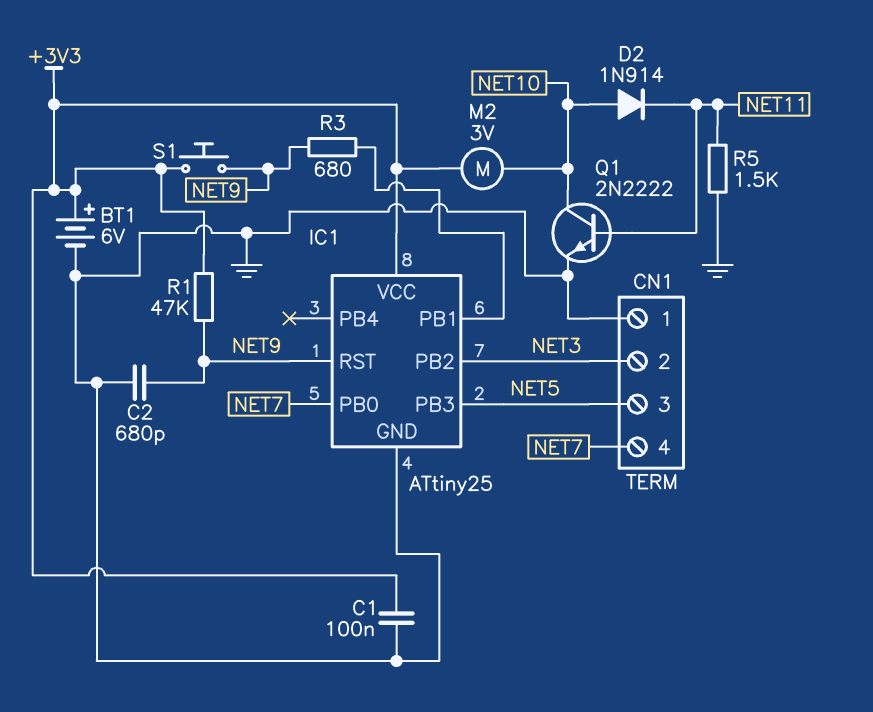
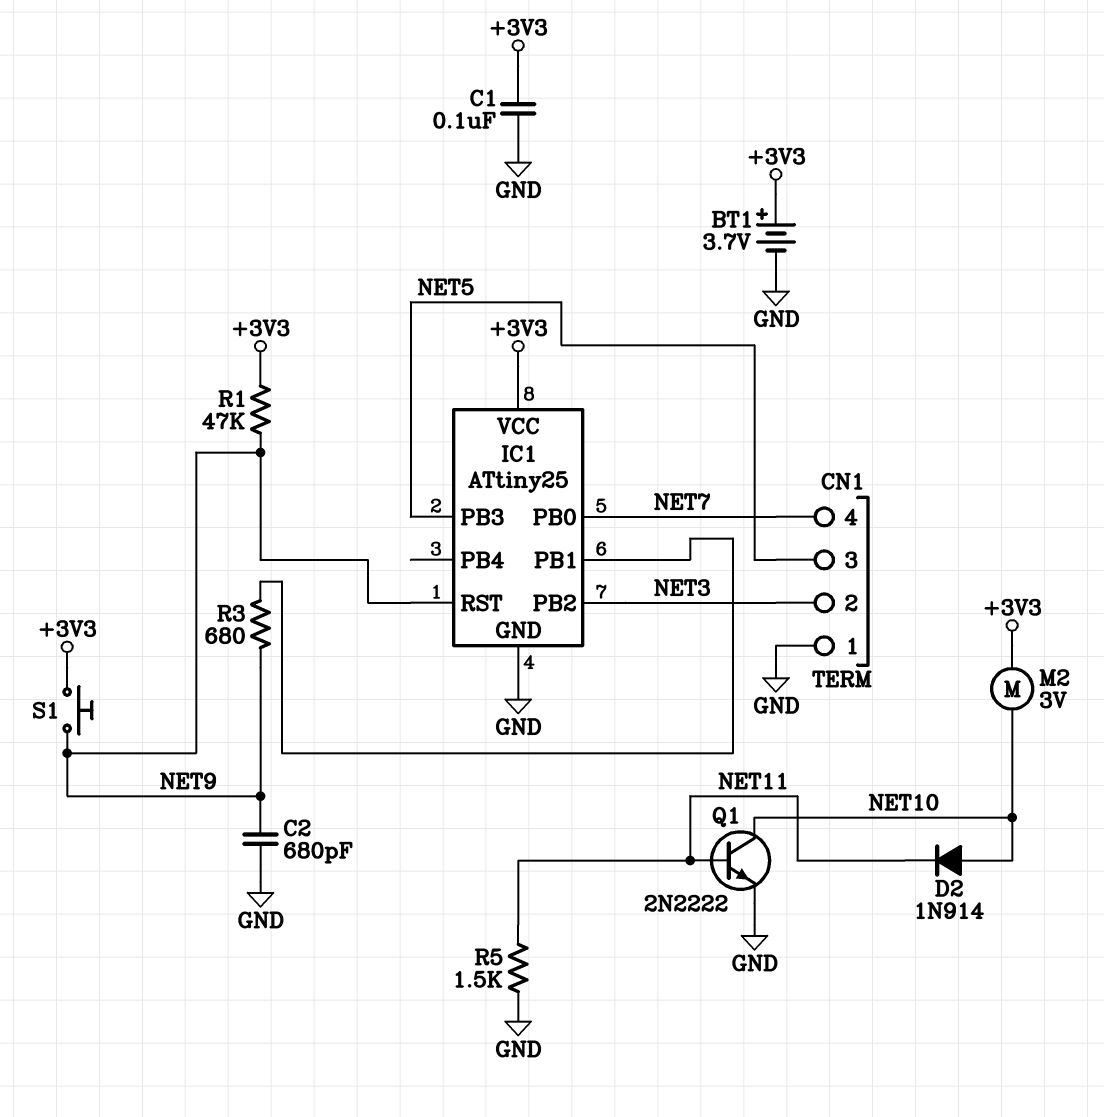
BT1: 6V (plus +3V3, minus GND) -> 3.7V (plus +3V3, minus GND)

